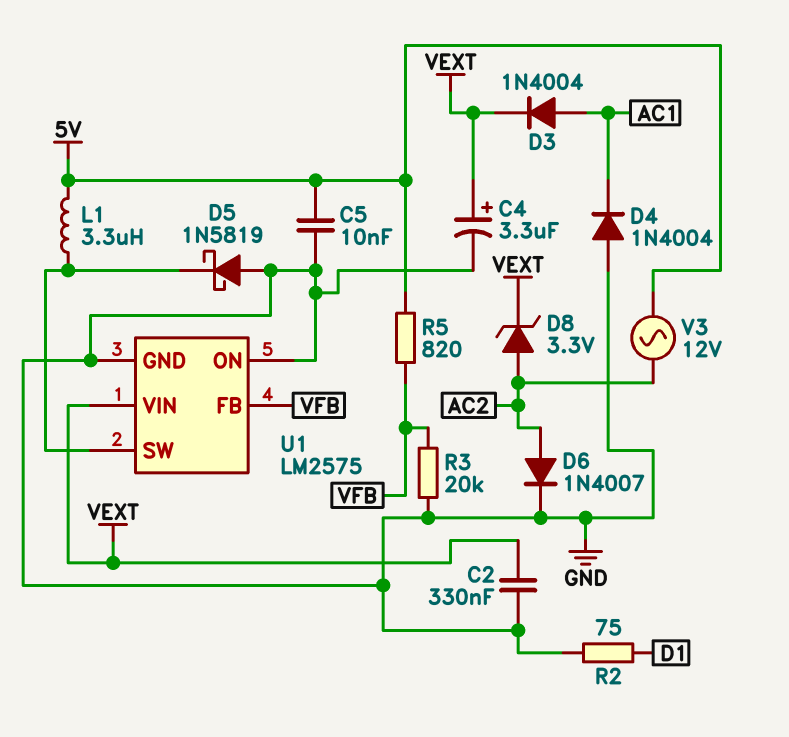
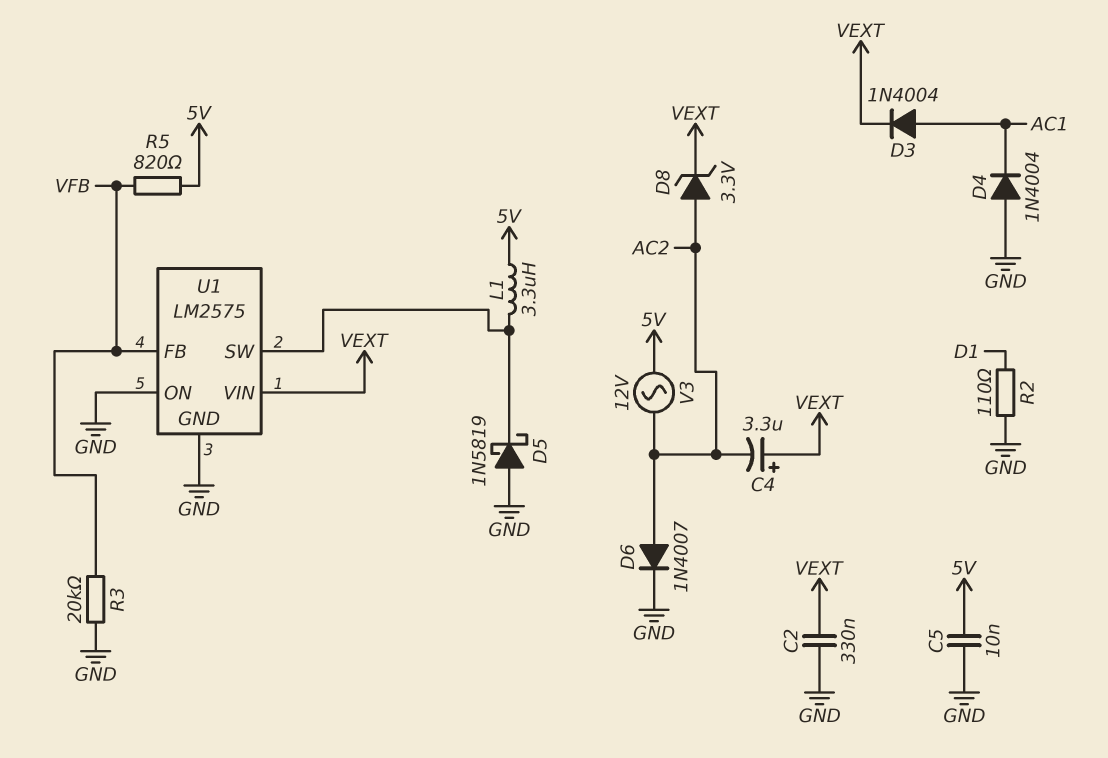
C4: 3.3uF (plus VEXT, minus GND) -> 3.3uF (plus VEXT, minus AC2)
R2: 75 (D1, GND) -> 110 (D1, GND)

